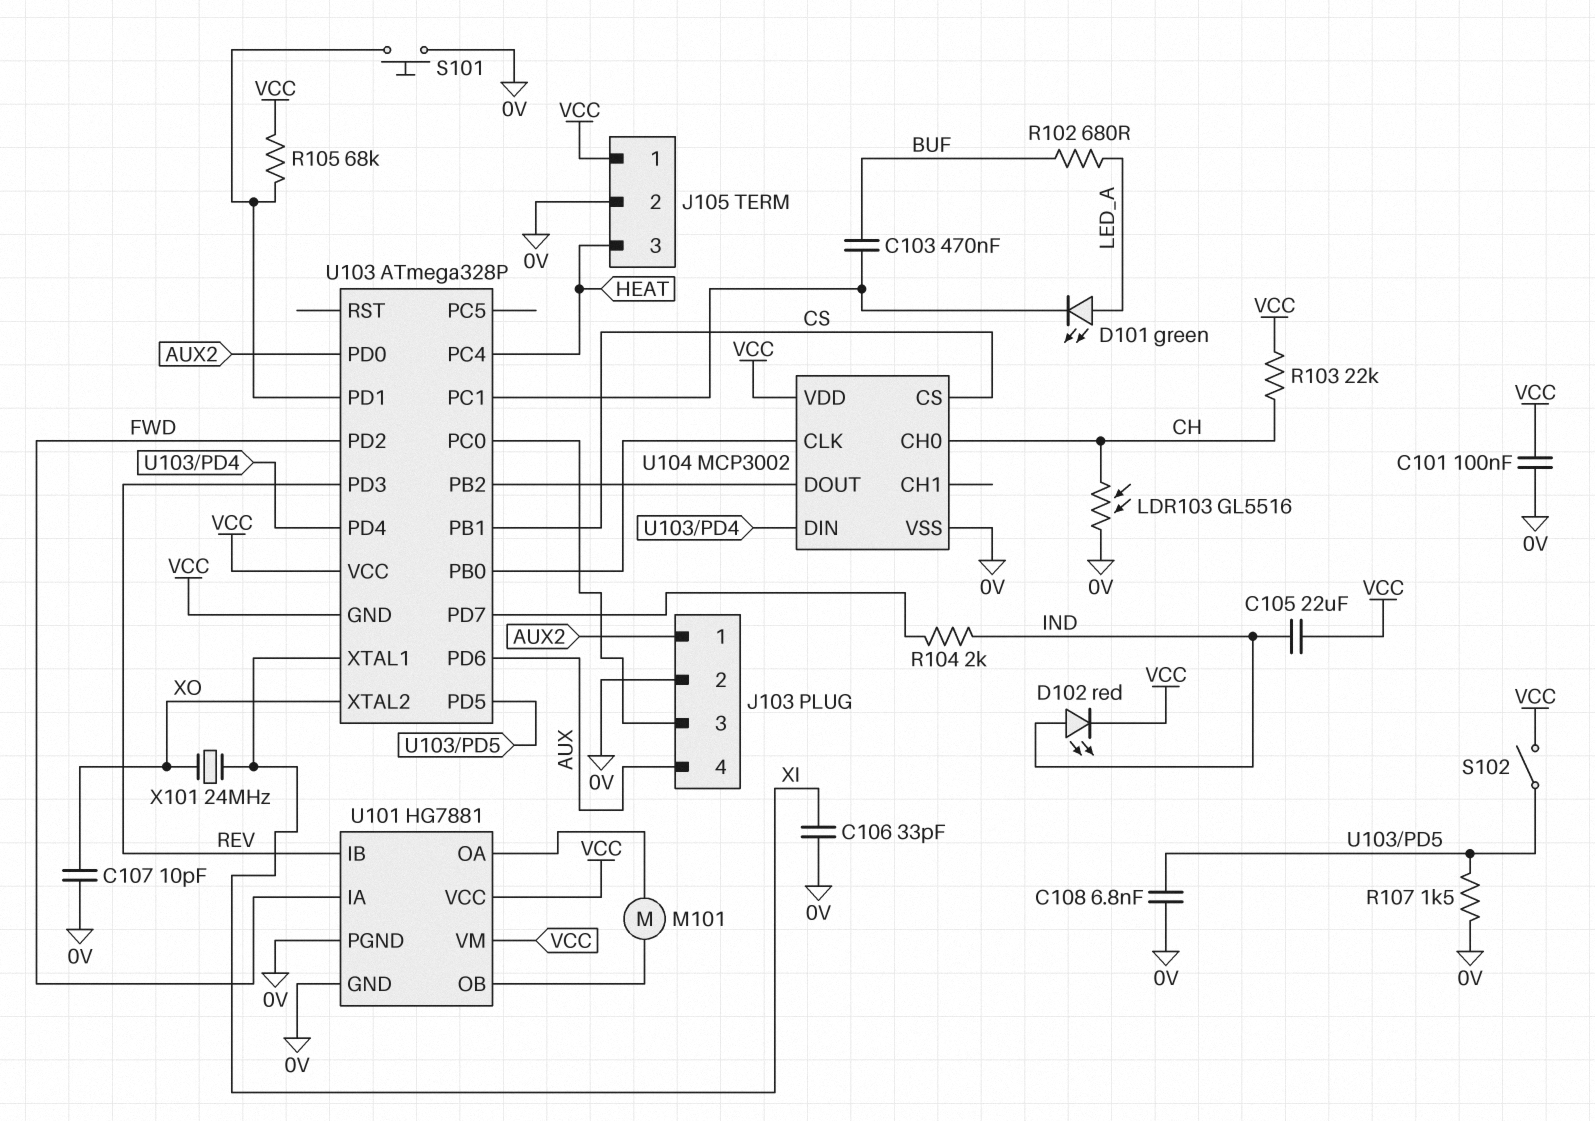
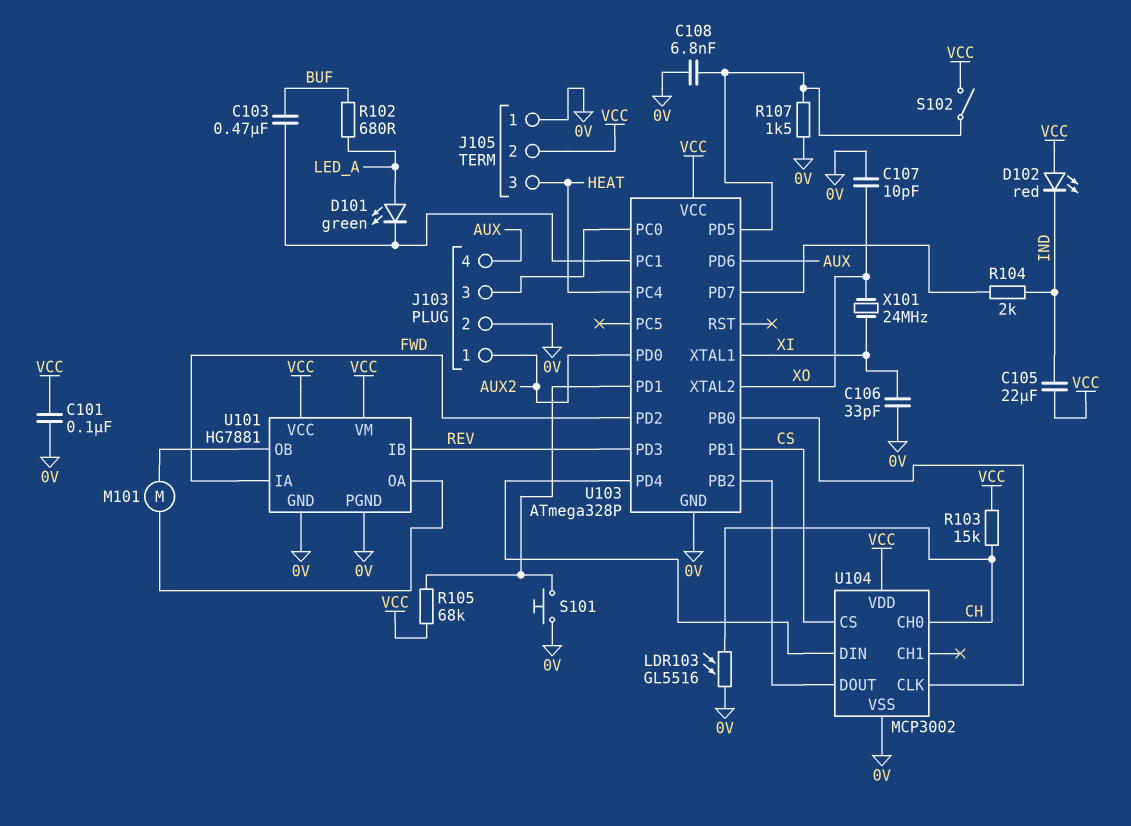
D102: LED red (A IND, K VCC) -> LED red (A VCC, K IND)
J105 pin 1: VCC -> 0V
J105 pin 2: 0V -> VCC
R103: 22k (CH, VCC) -> 15k (CH, VCC)
U103 pin GND: VCC -> 0V

